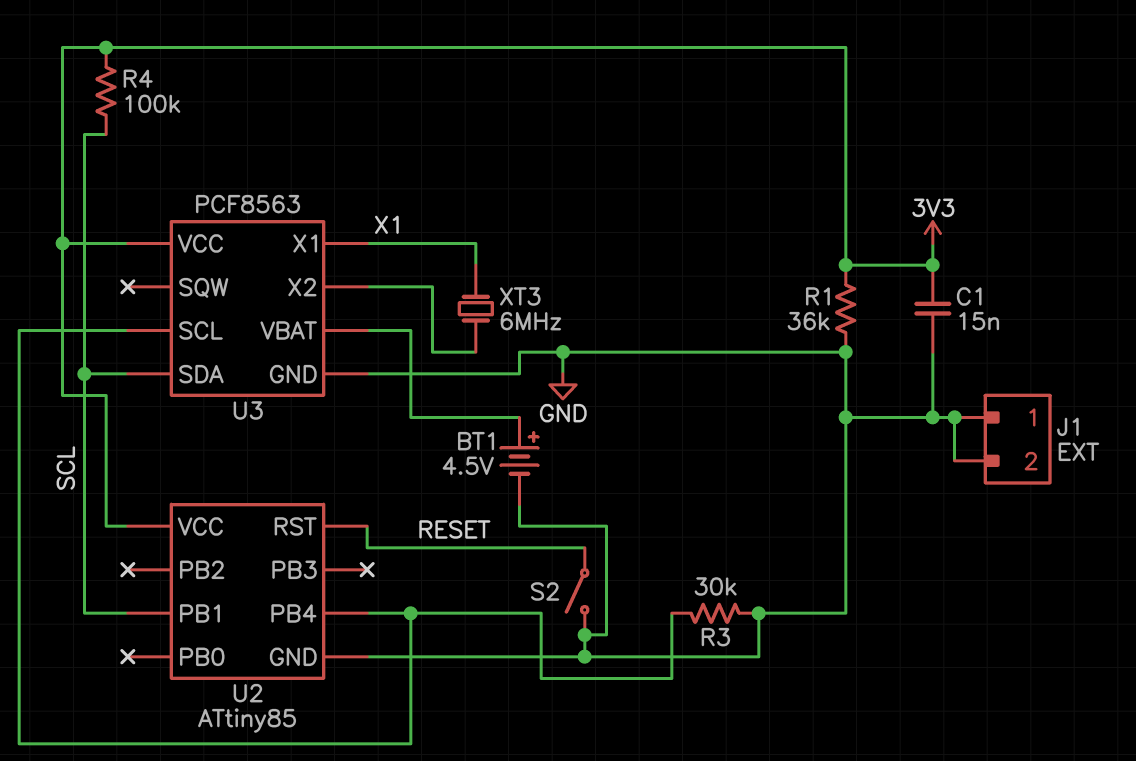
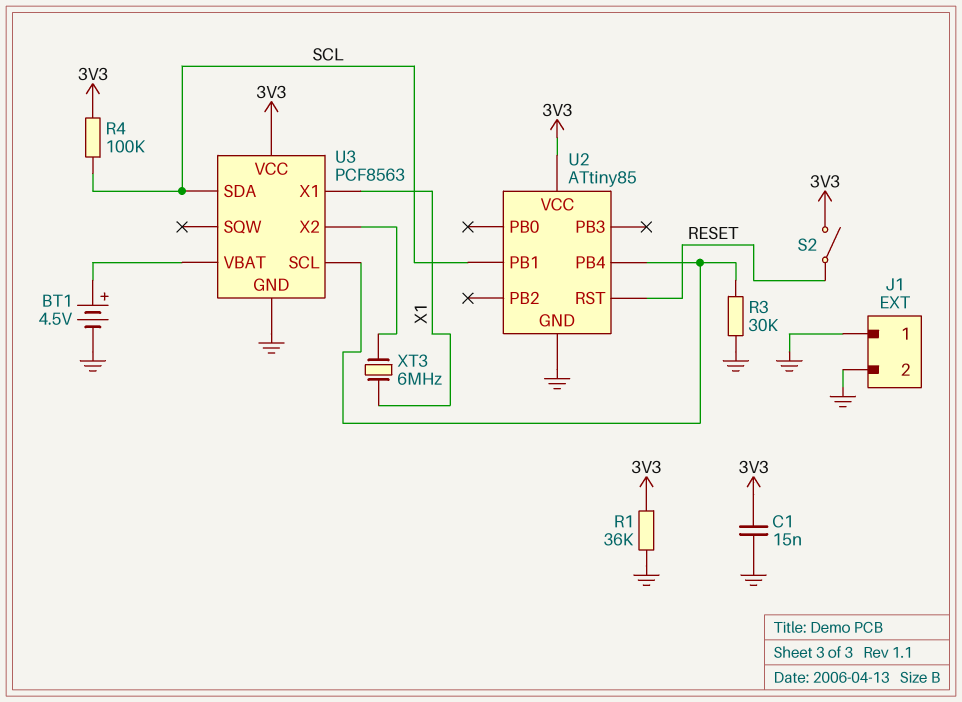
S2: switch (GND, RESET) -> switch (3V3, RESET)

